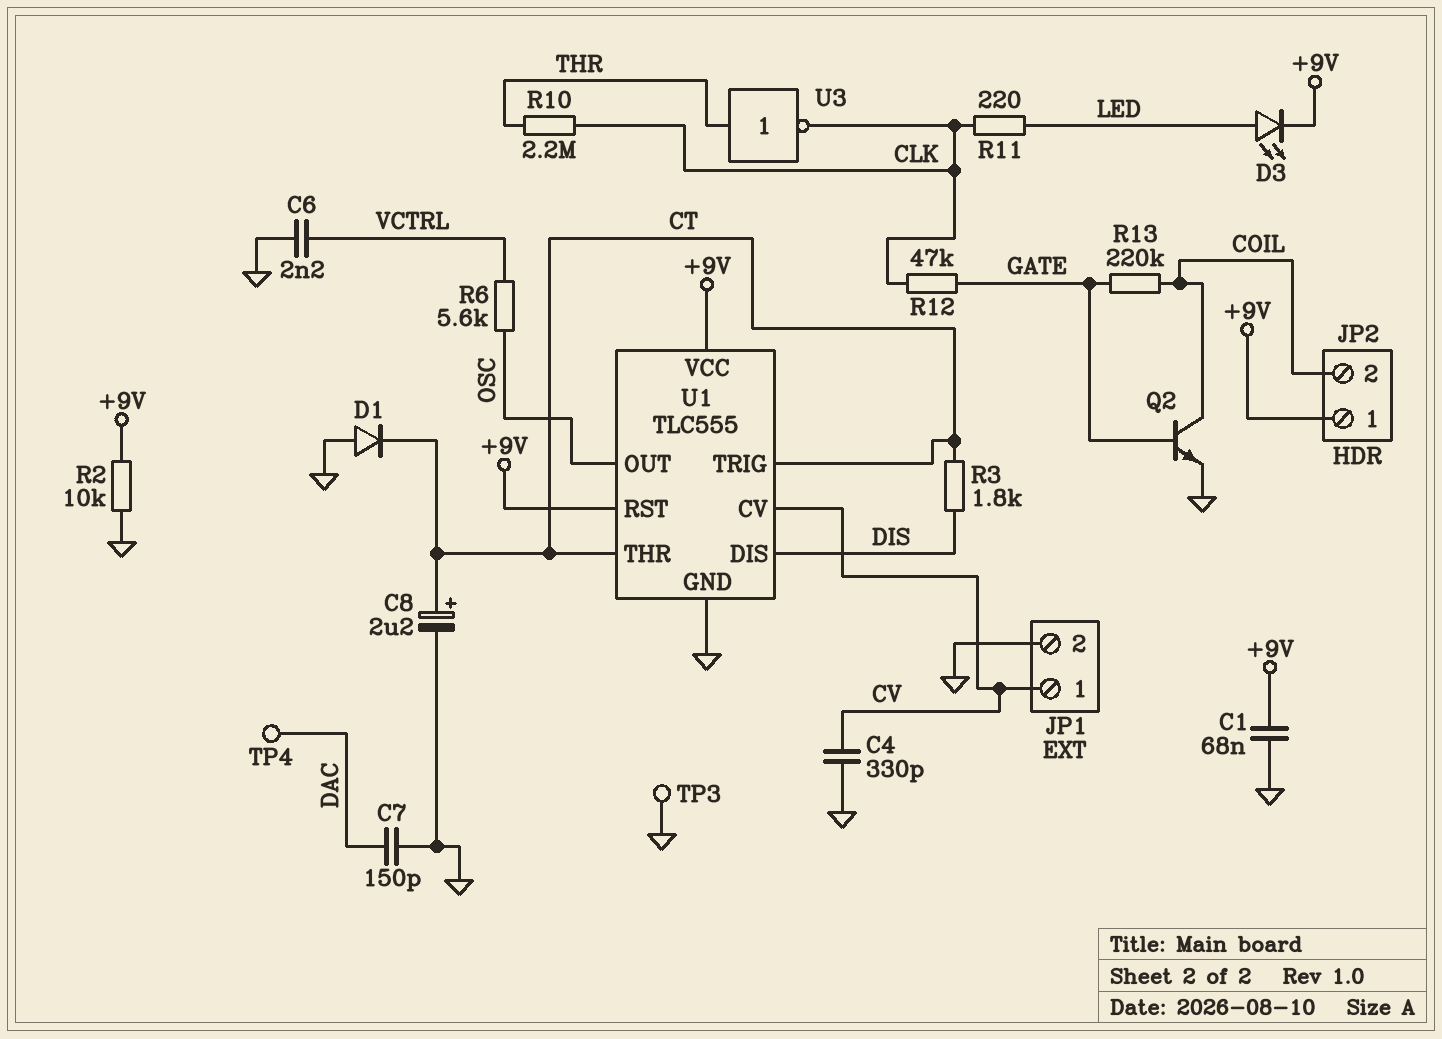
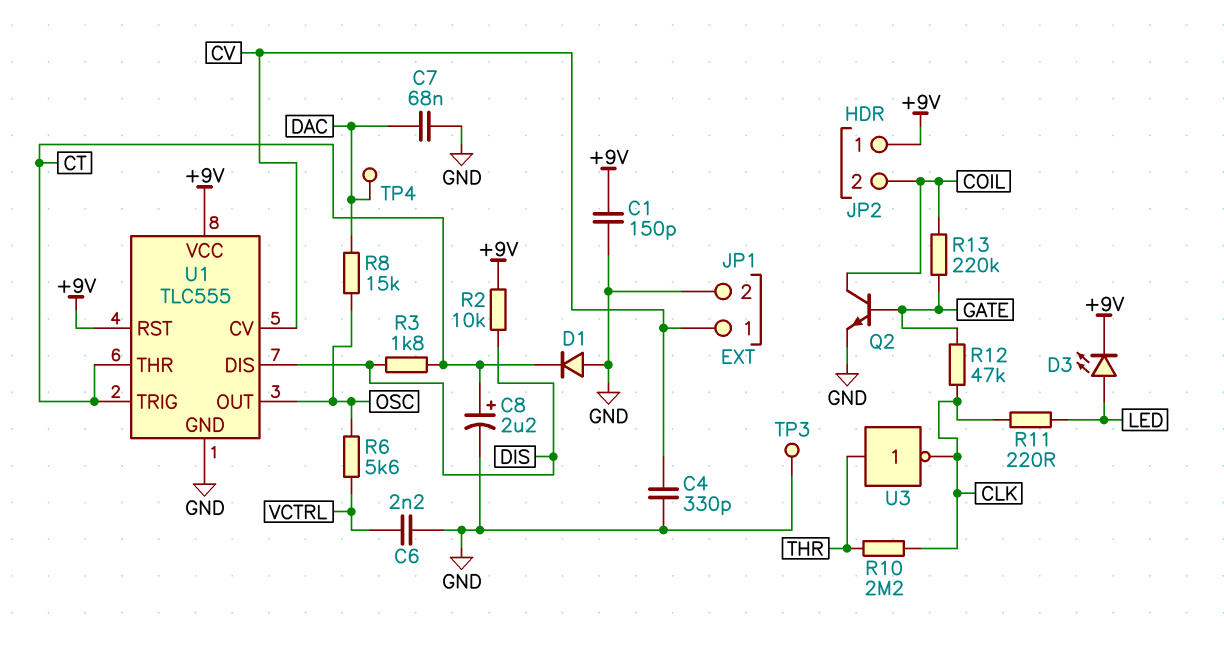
C1: 68nF (+9V, GND) -> 150pF (+9V, GND)
C7: 150pF (DAC, GND) -> 68nF (DAC, GND)
R2: 10k (+9V, GND) -> 10k (+9V, DIS)
R8: none -> 15k (DAC, OSC)

